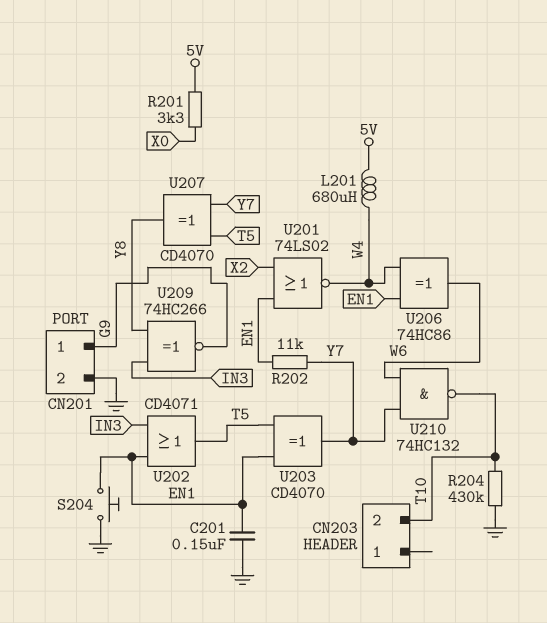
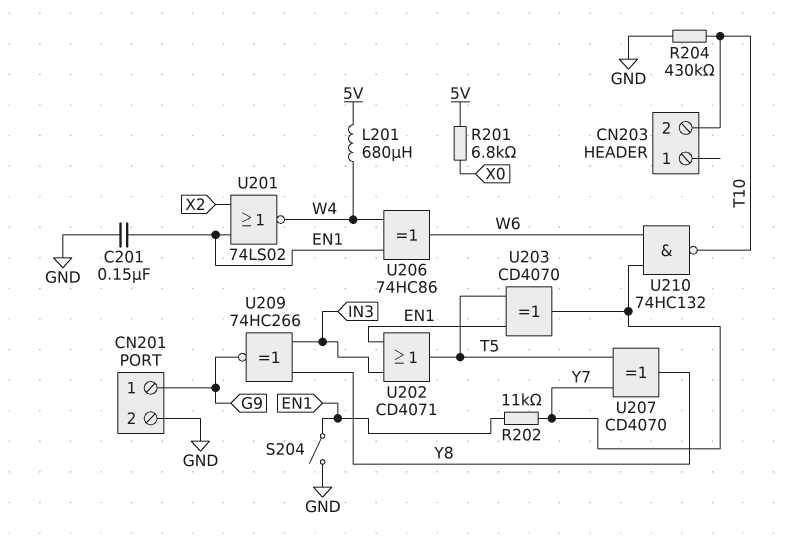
R201: 3.3k (5V, X0) -> 6.8k (5V, X0)
S204: button (EN1, GND) -> switch (EN1, GND)

